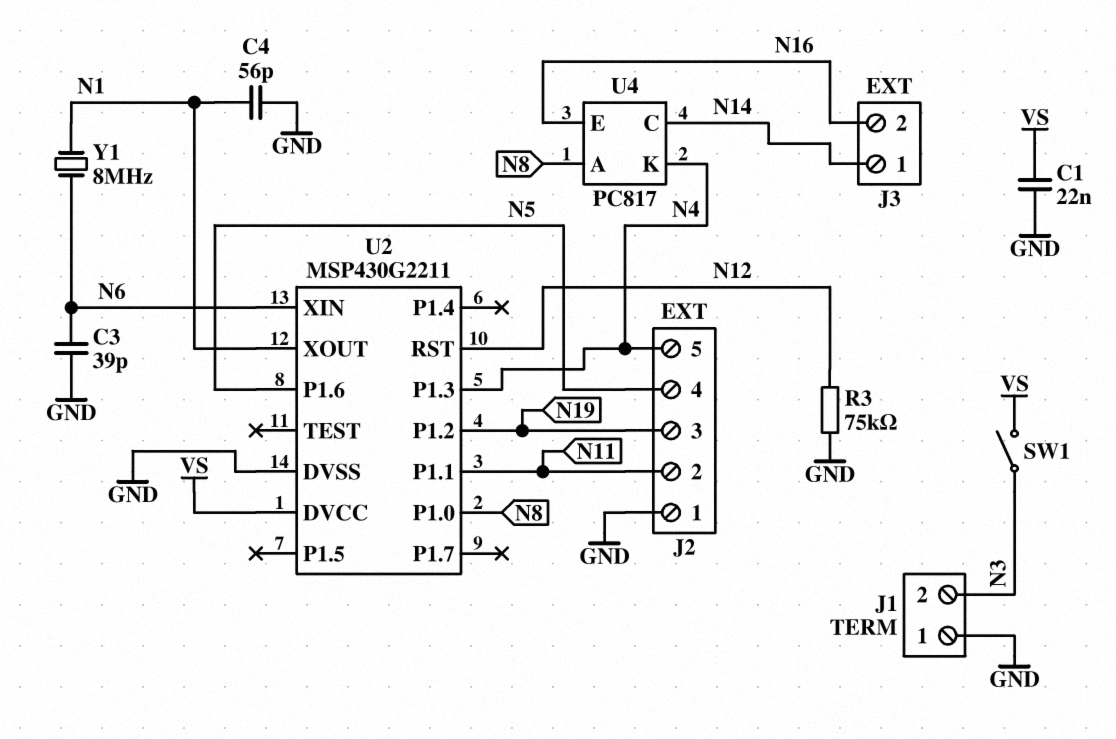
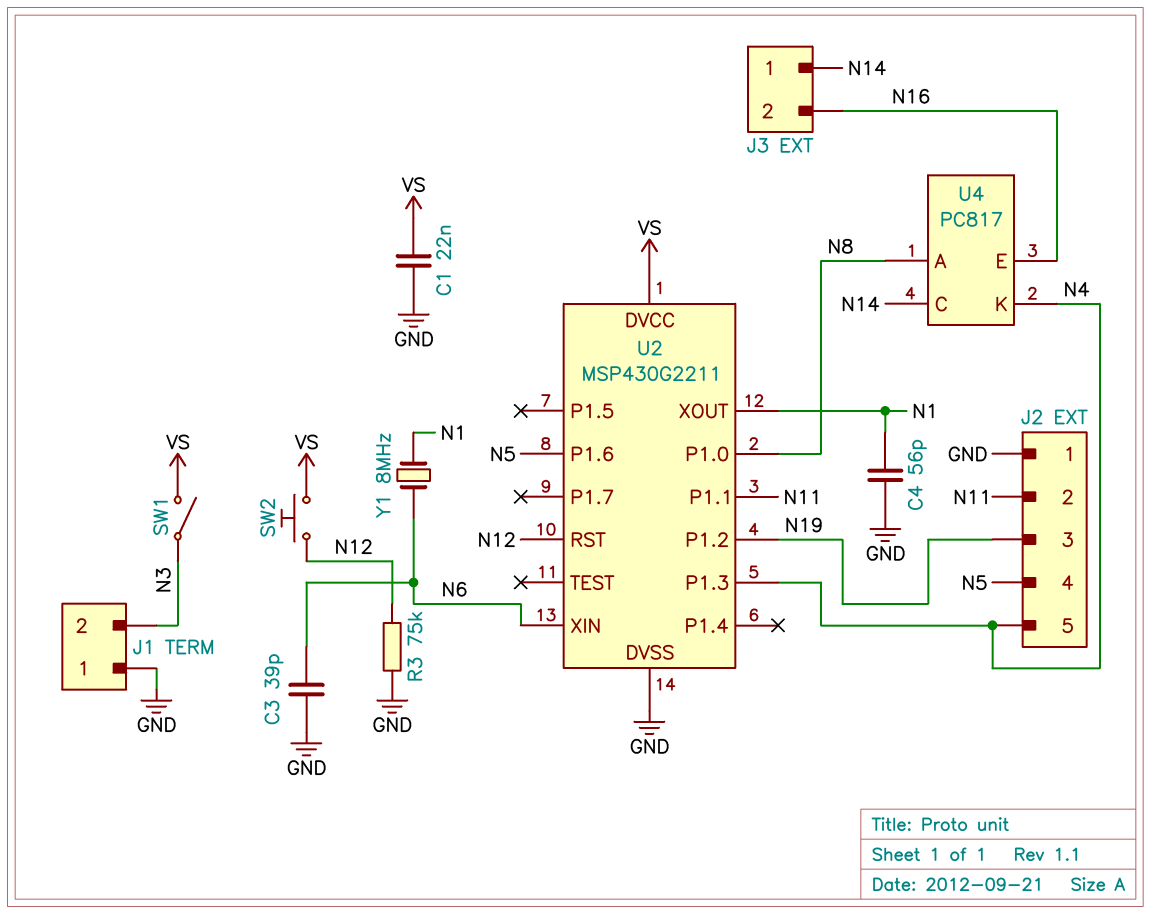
SW2: none -> button (N12, VS)

